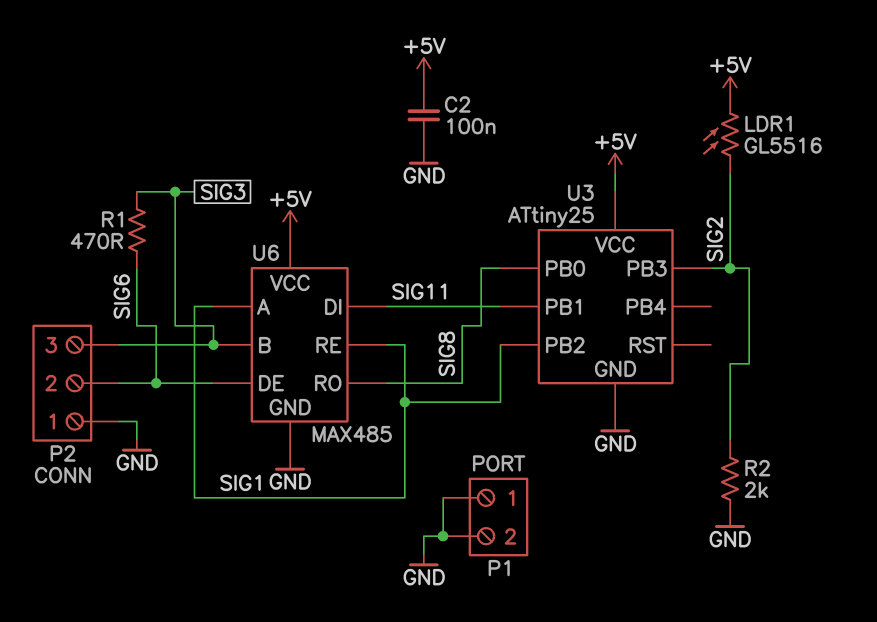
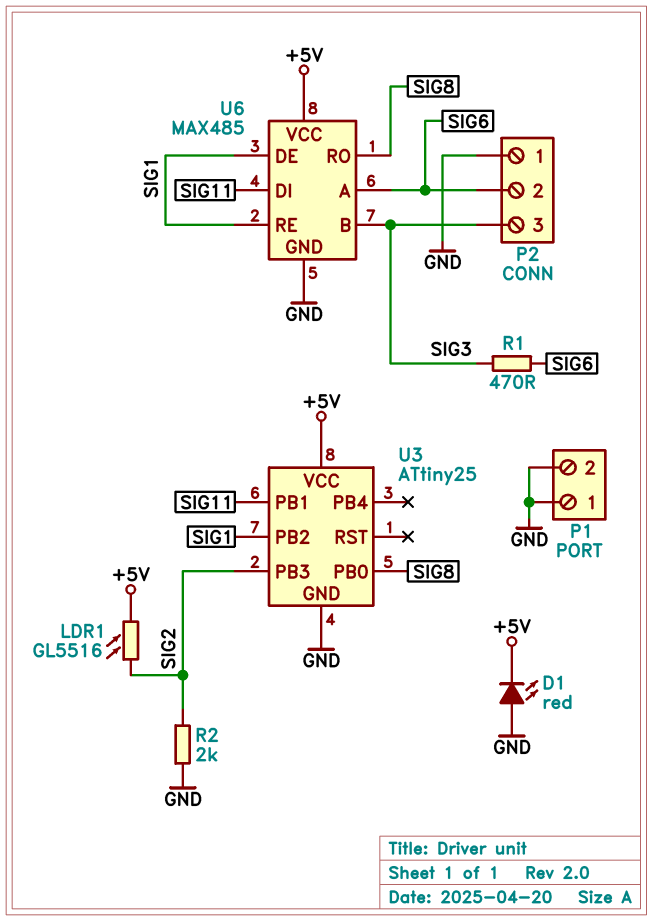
C2: 100nF (+5V, GND) -> none
D1: none -> LED red (A GND, K +5V)
U6 pin A: SIG1 -> SIG6
U6 pin DE: SIG6 -> SIG1

